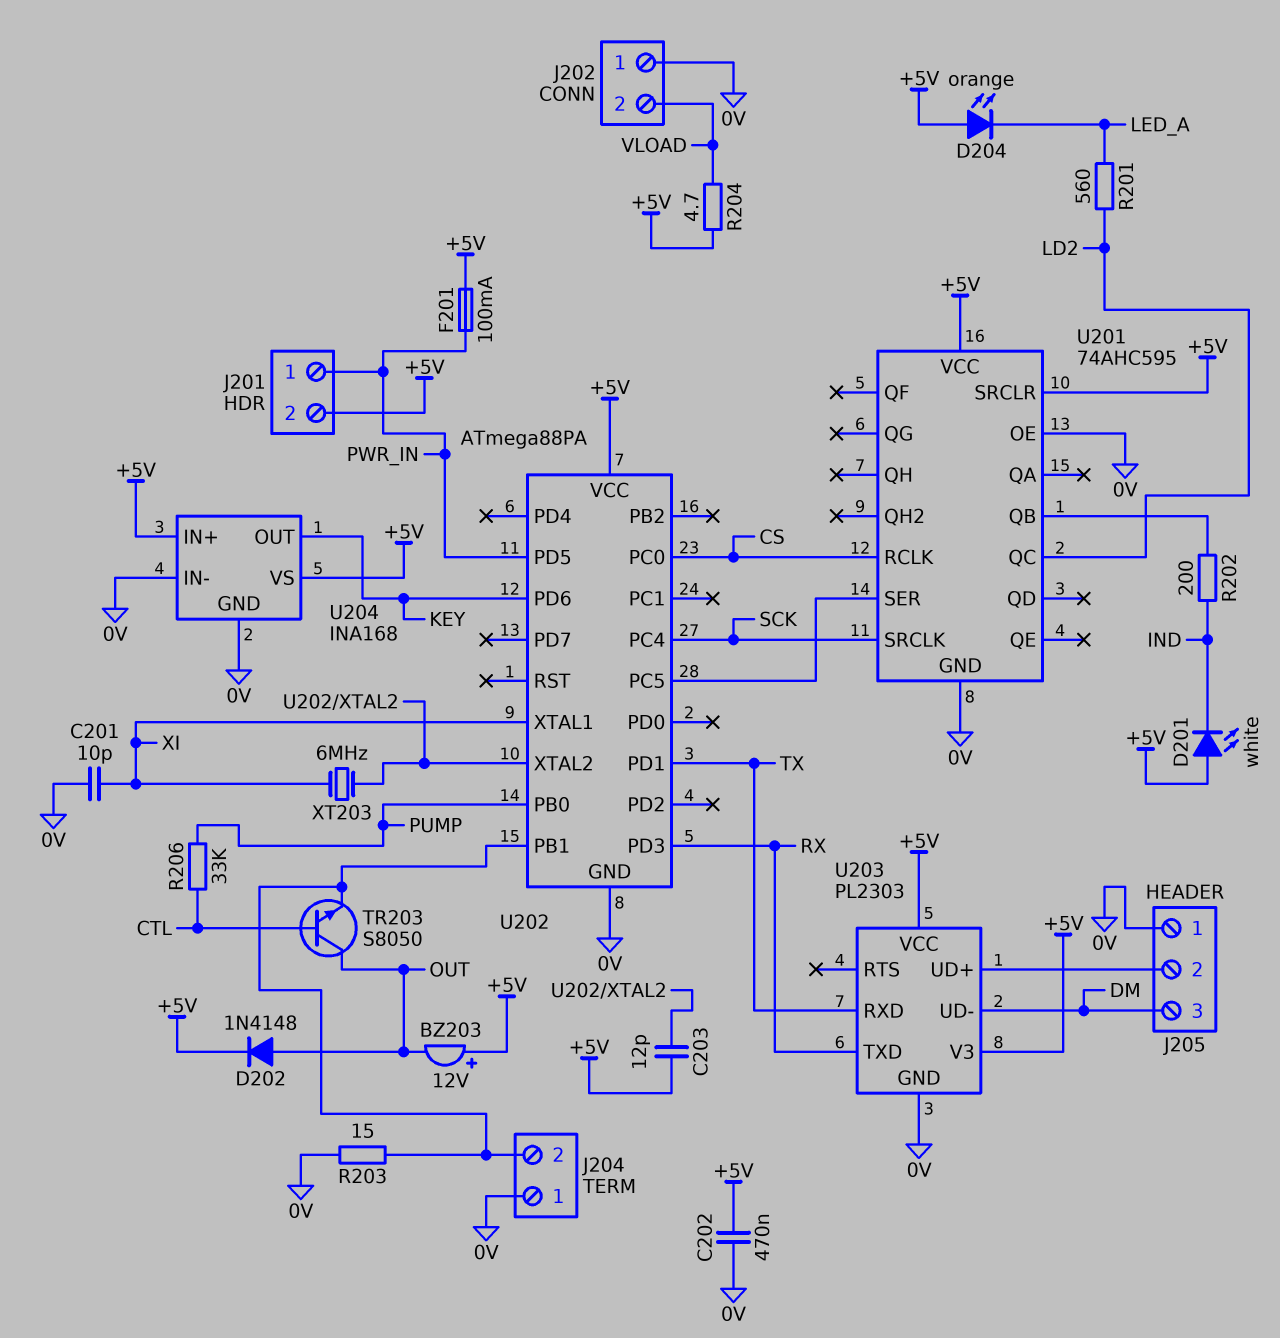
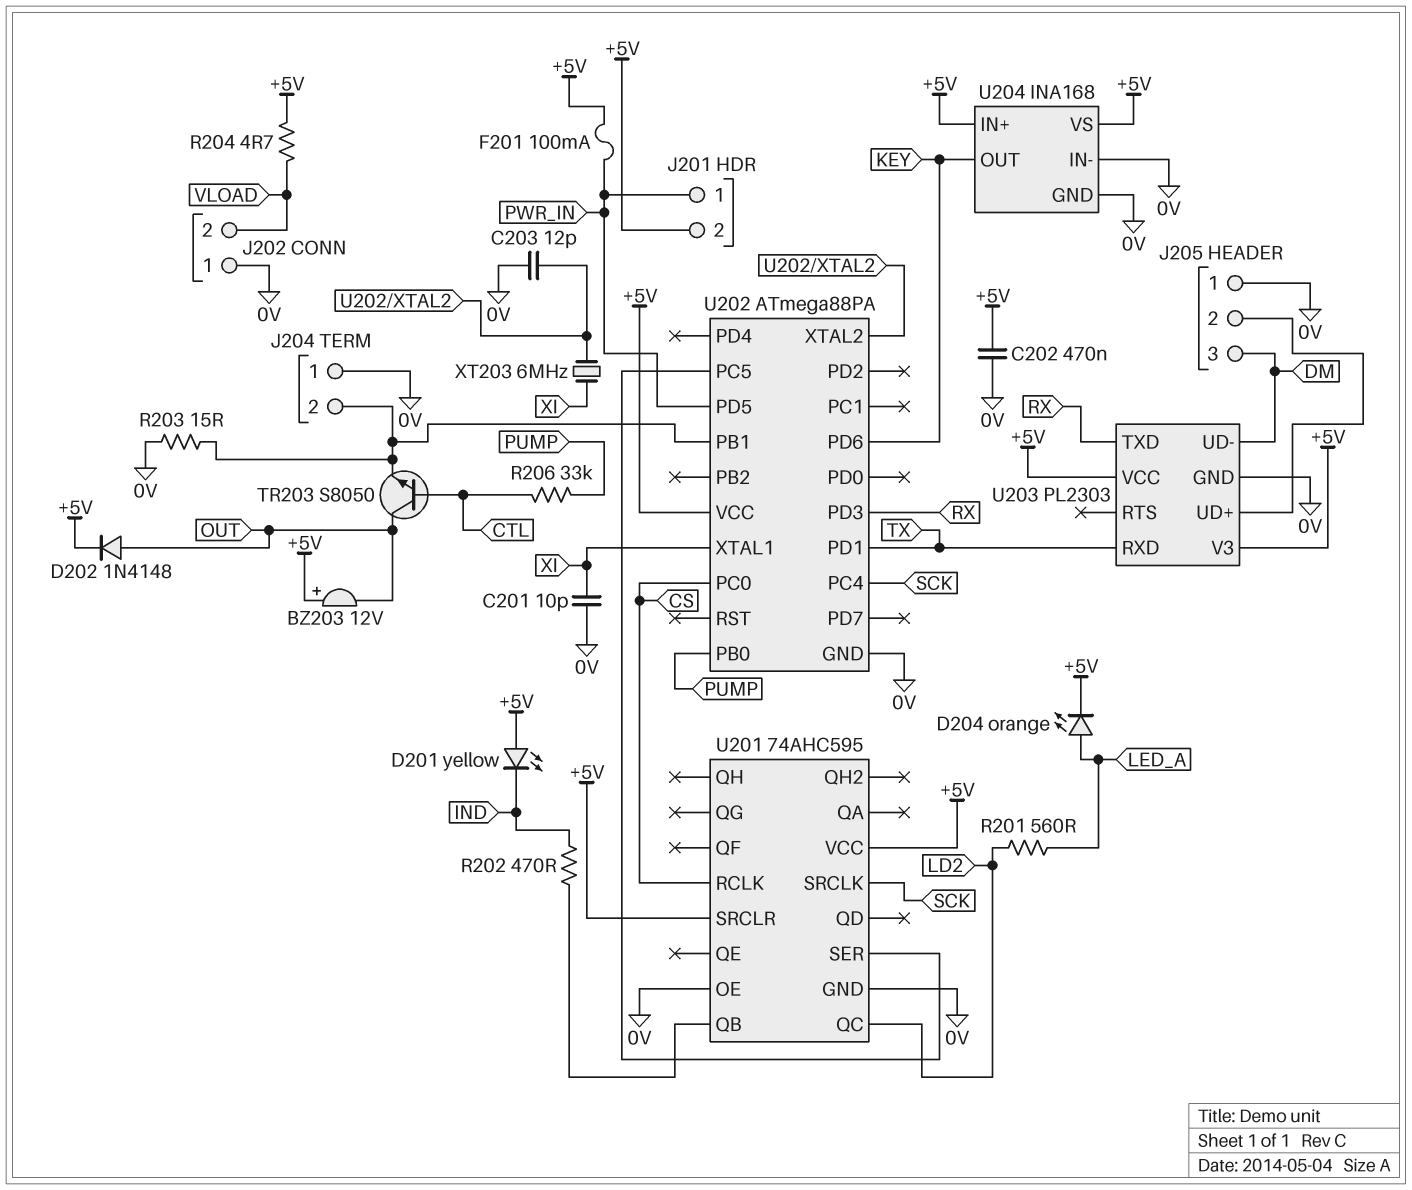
C203: 12pF (+5V, U202/XTAL2) -> 12pF (0V, U202/XTAL2)
D201: LED white (A +5V, K IND) -> LED yellow (A +5V, K IND)
D204: LED orange (A +5V, K LED_A) -> LED orange (A LED_A, K +5V)
R202: 200 (IND, U201/QB) -> 470 (IND, U201/QB)

